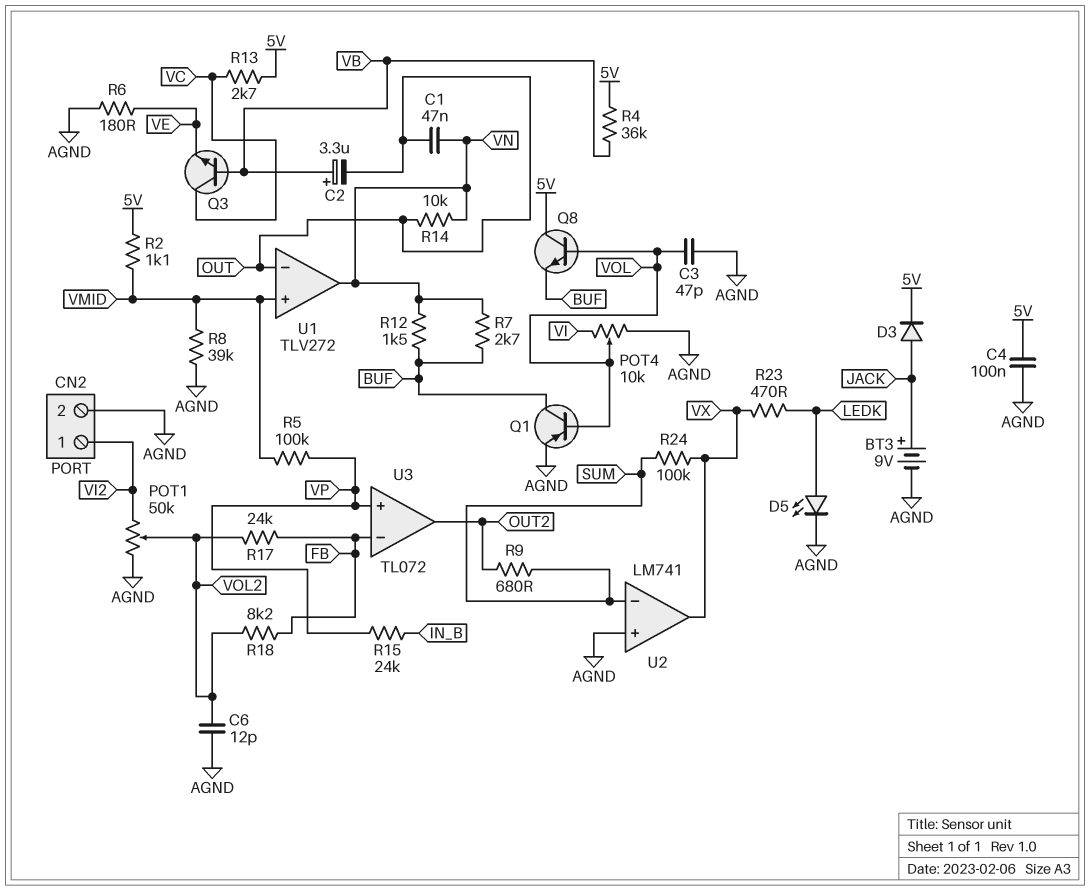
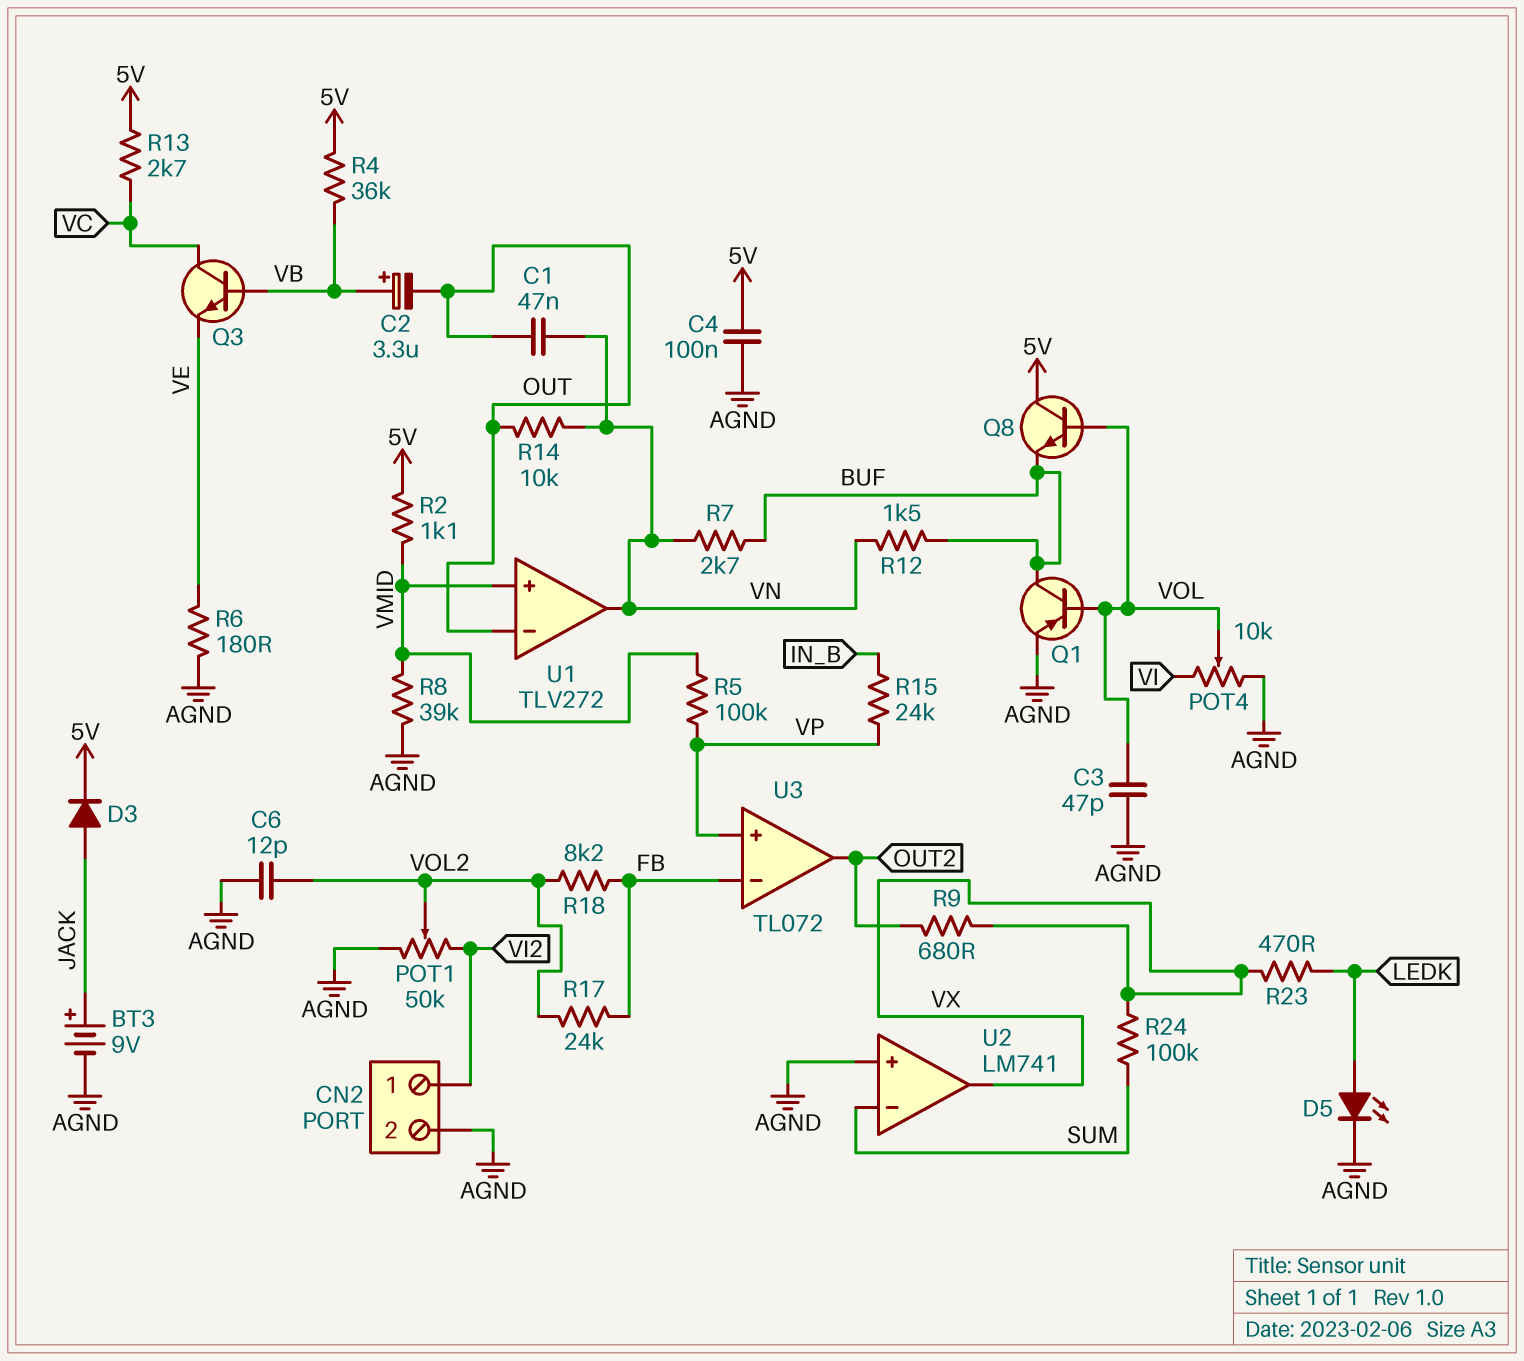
R9: 680 (OUT2, SUM) -> 680 (OUT2, VX)

